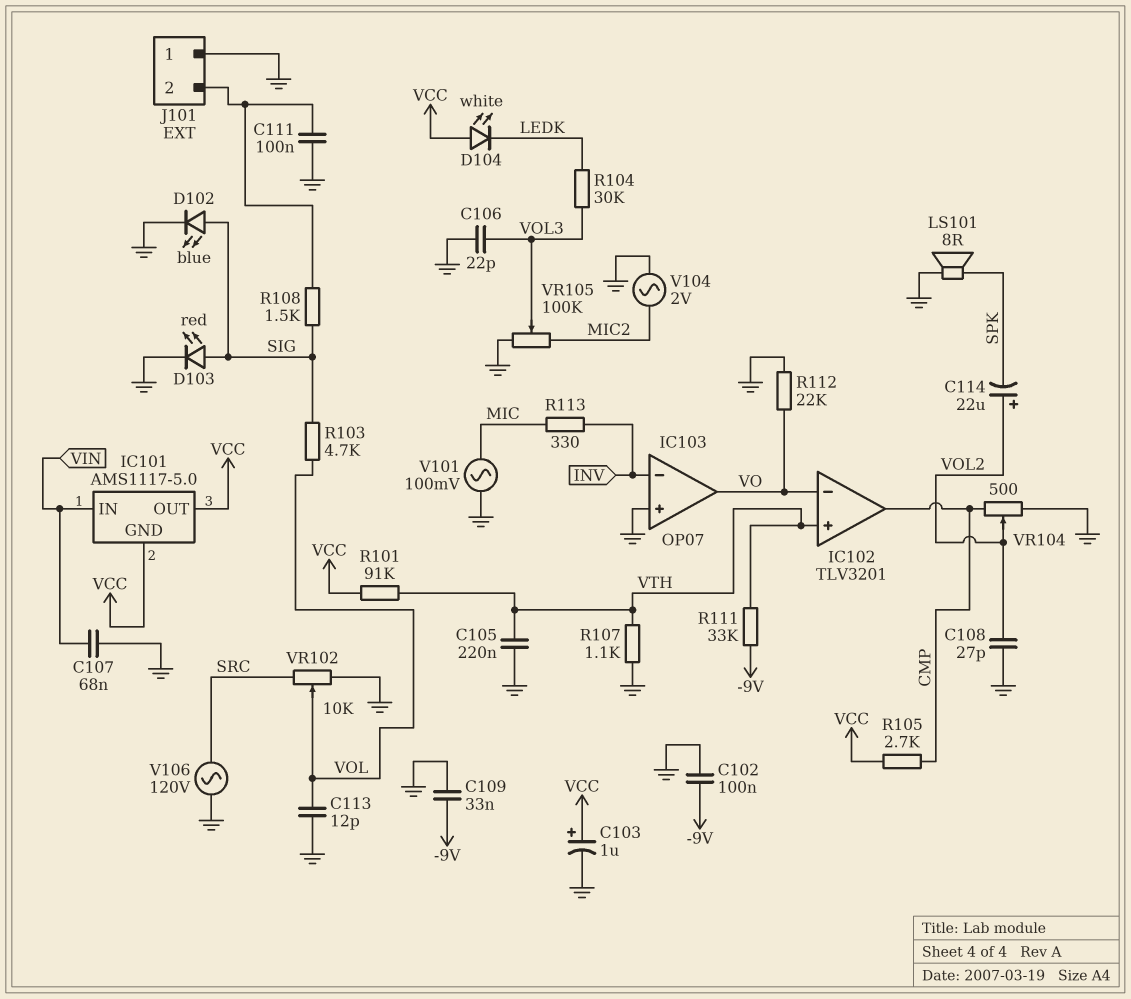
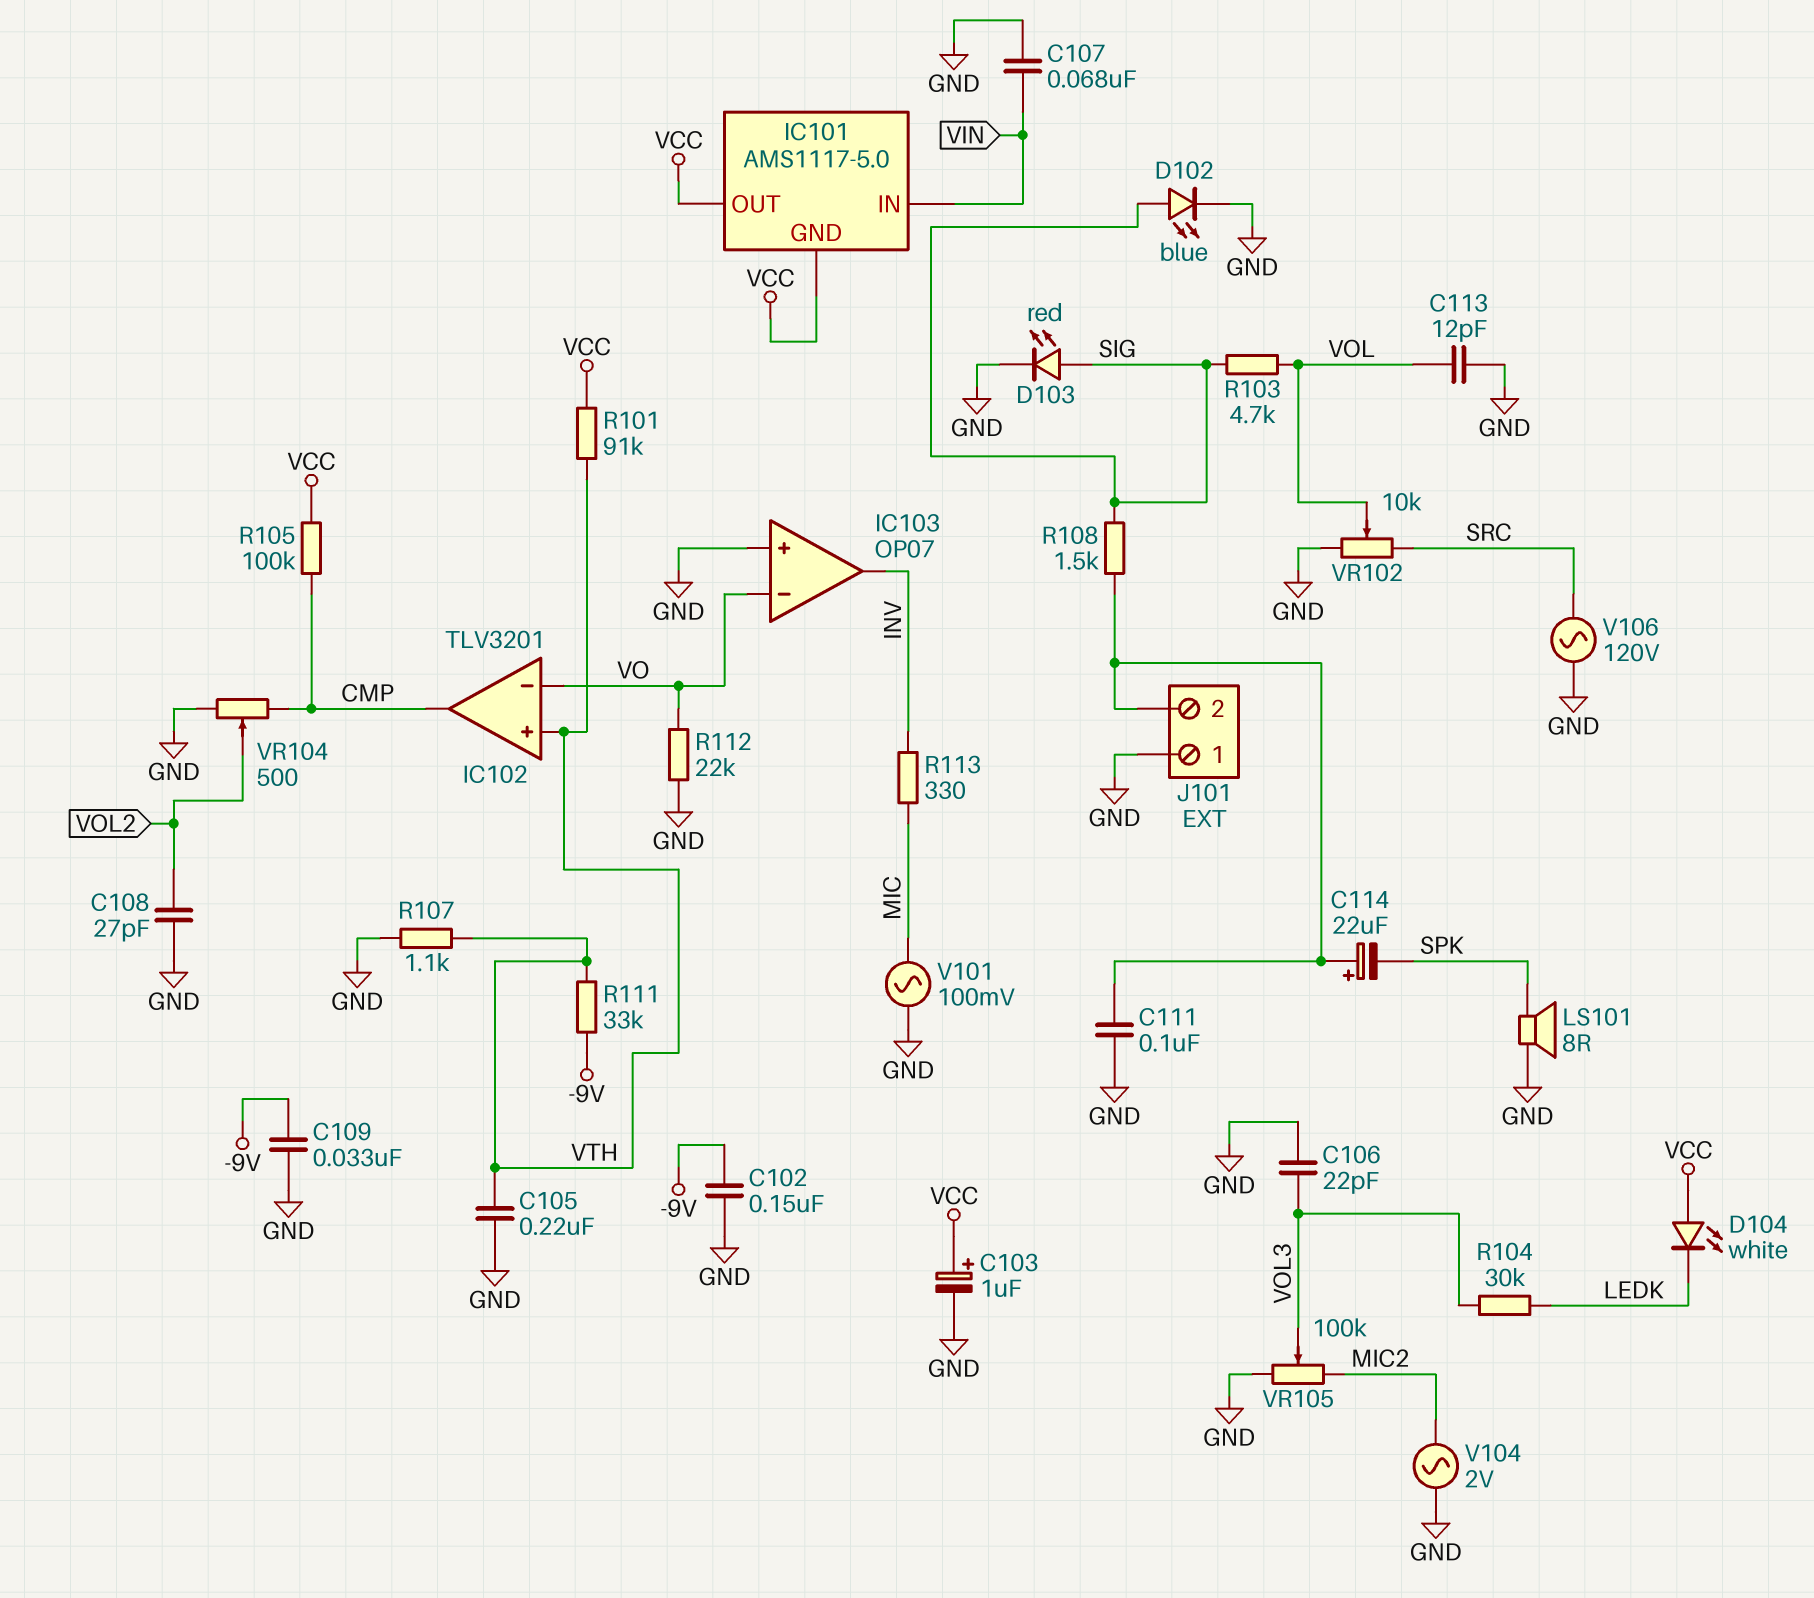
C102: 100nF (-9V, GND) -> 150nF (-9V, GND)
C114: 22uF (plus VOL2, minus SPK) -> 22uF (plus J101/2, minus SPK)
IC103 pin in-: INV -> VO
IC103 pin out: VO -> INV
R105: 2.7k (CMP, VCC) -> 100k (CMP, VCC)

